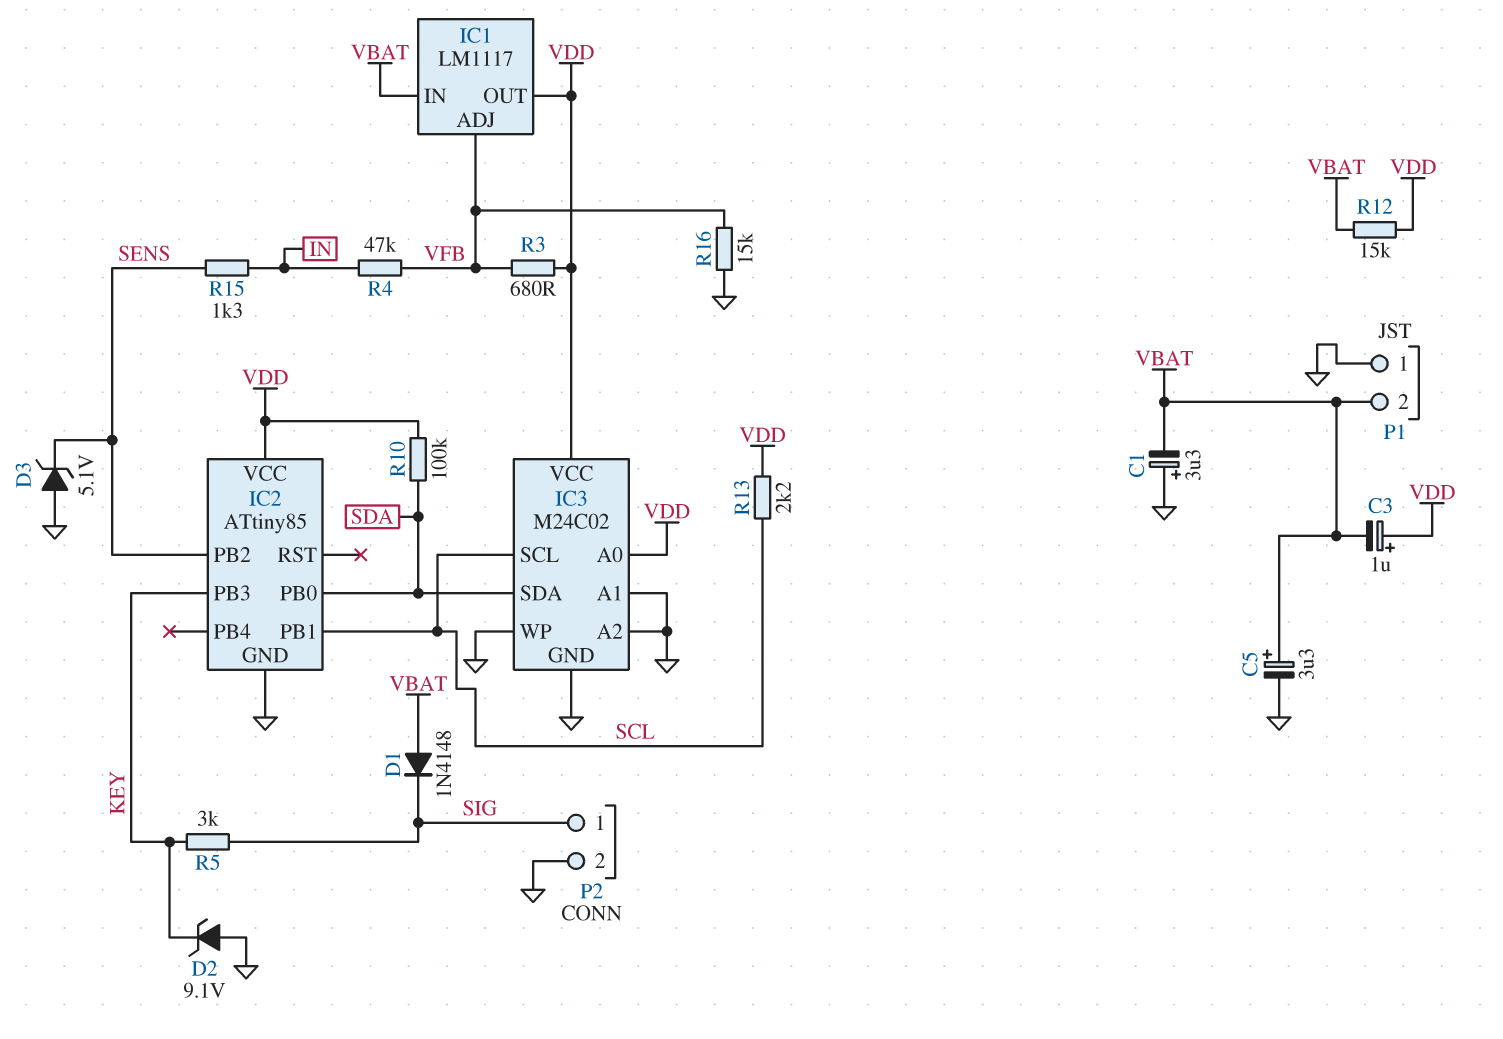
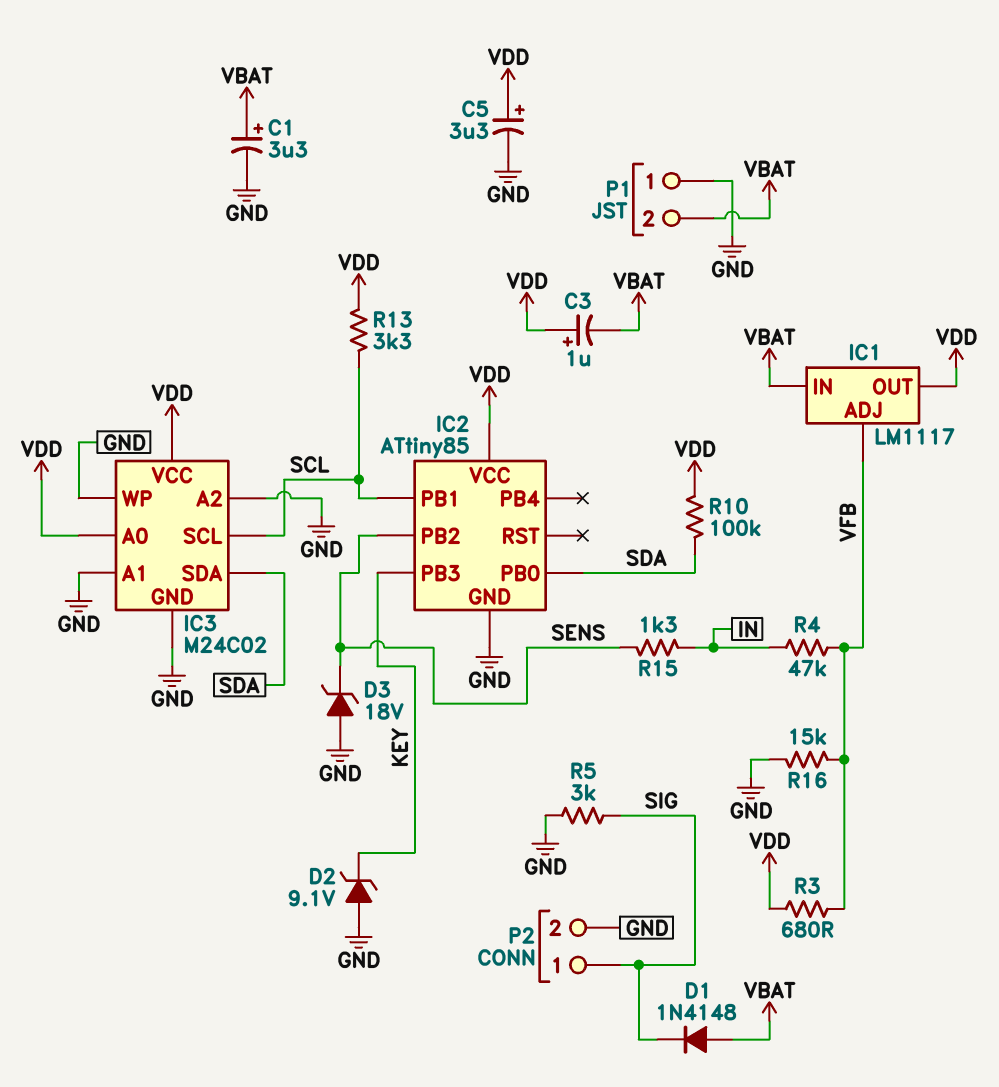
C1: 3.3uF (plus GND, minus VBAT) -> 3.3uF (plus VBAT, minus GND)
C5: 3.3uF (plus VBAT, minus GND) -> 3.3uF (plus VDD, minus GND)
D3: zener 5.1V (A GND, K SENS) -> zener 18V (A GND, K SENS)
R5: 3k (KEY, SIG) -> 3k (GND, SIG)
R12: 15k (VBAT, VDD) -> none
R13: 2.2k (SCL, VDD) -> 3.3k (SCL, VDD)

